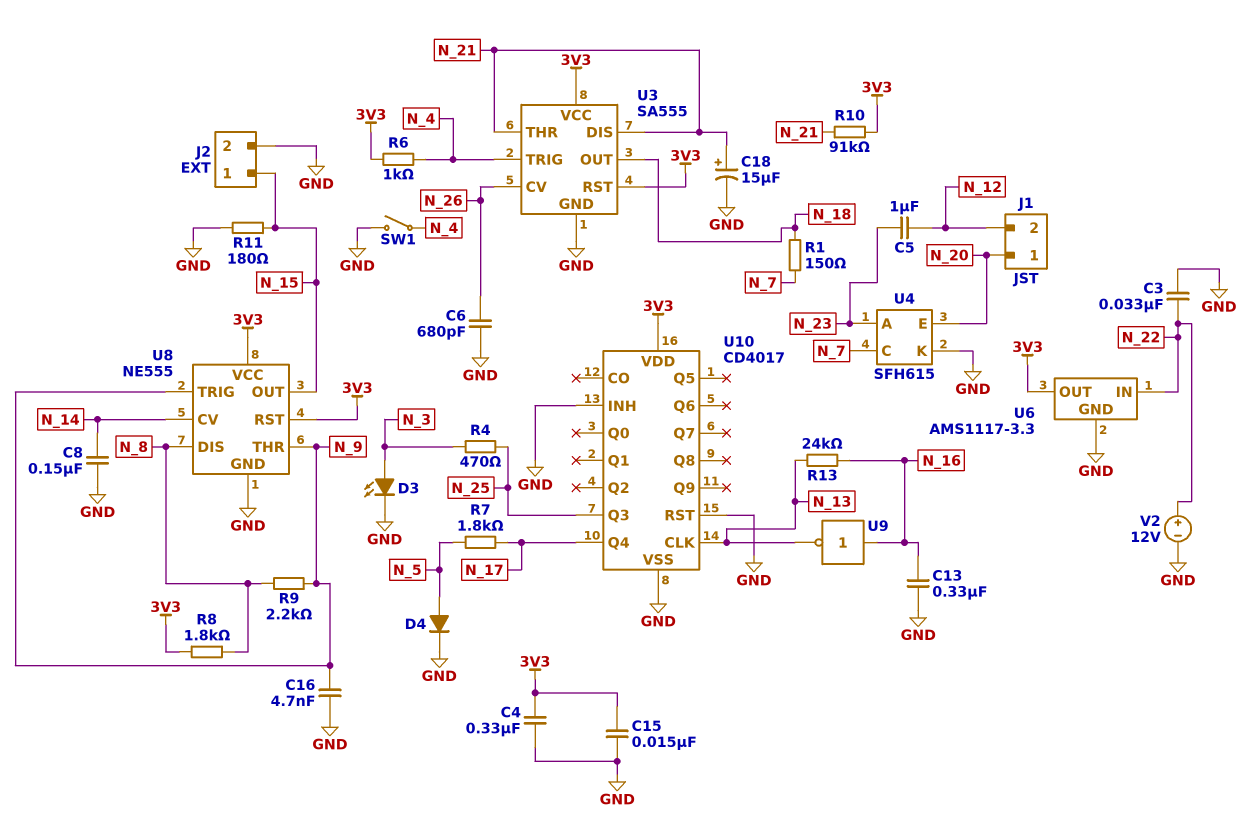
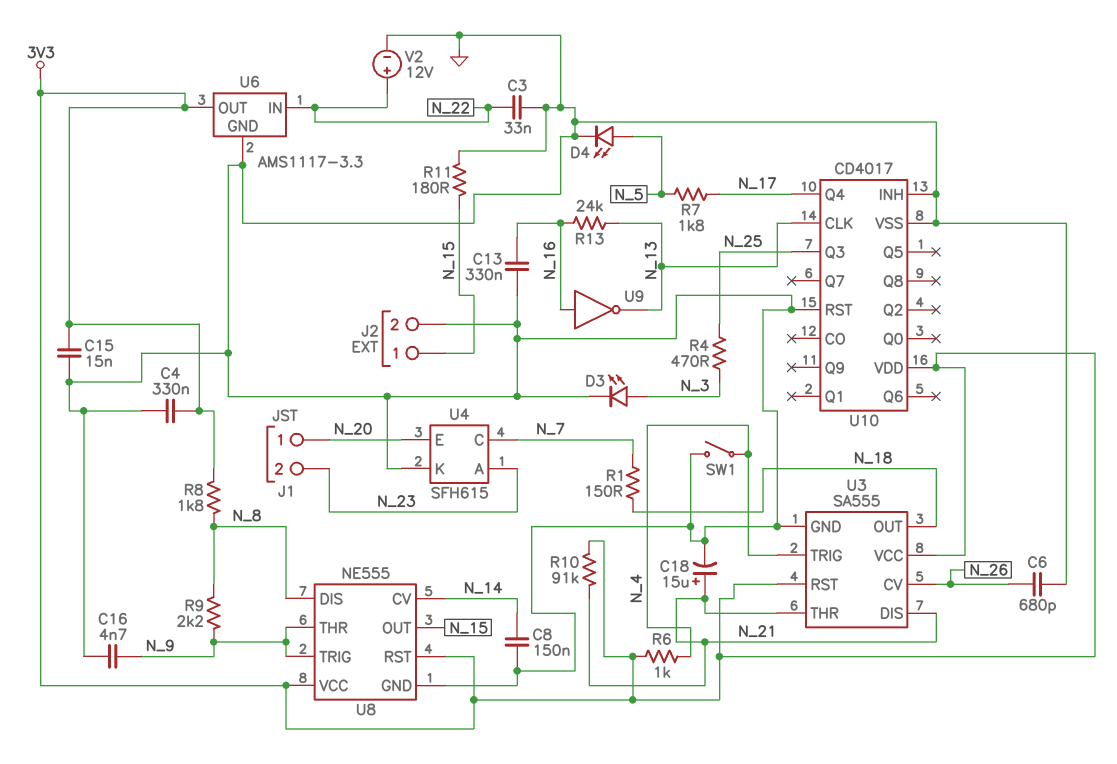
C5: 1uF (N_12, N_23) -> none
D4: diode (A N_5, K GND) -> LED (A N_5, K GND)
J1 pin 2: N_12 -> N_23

